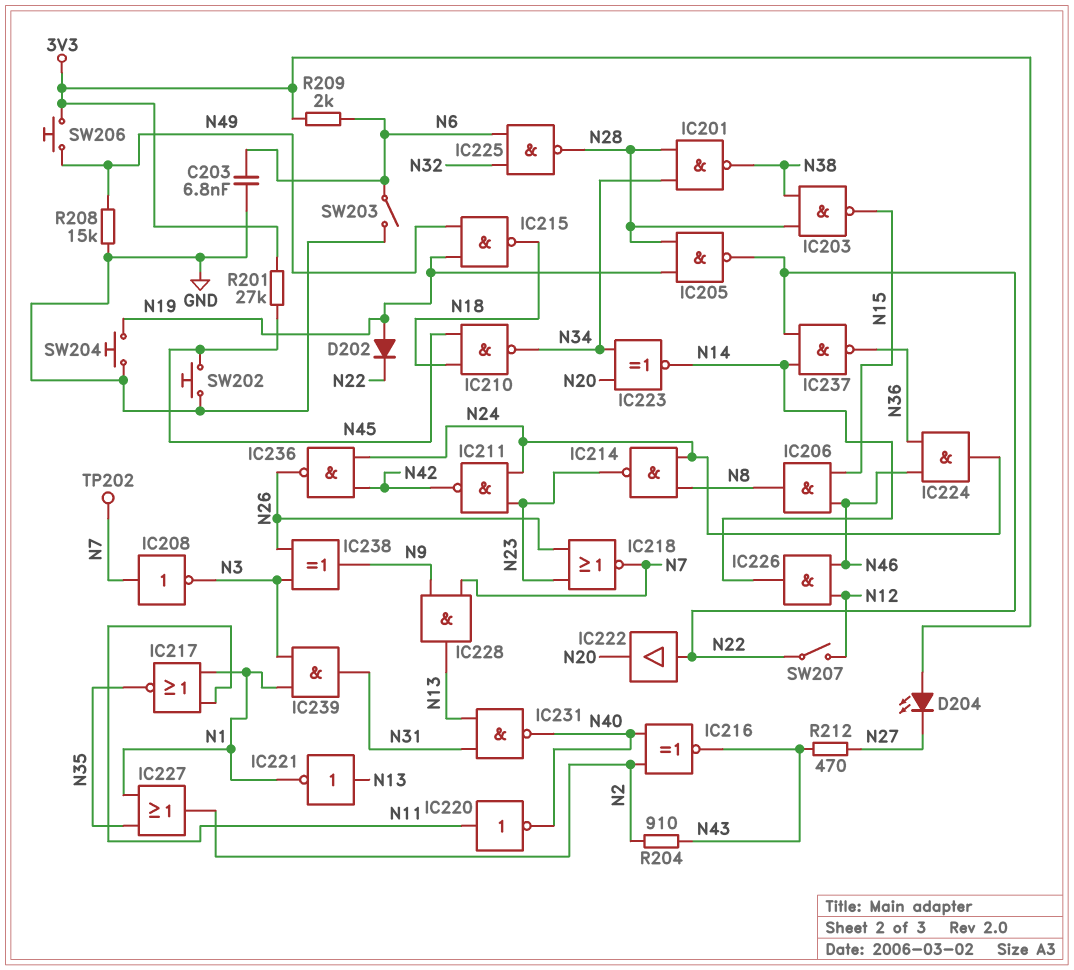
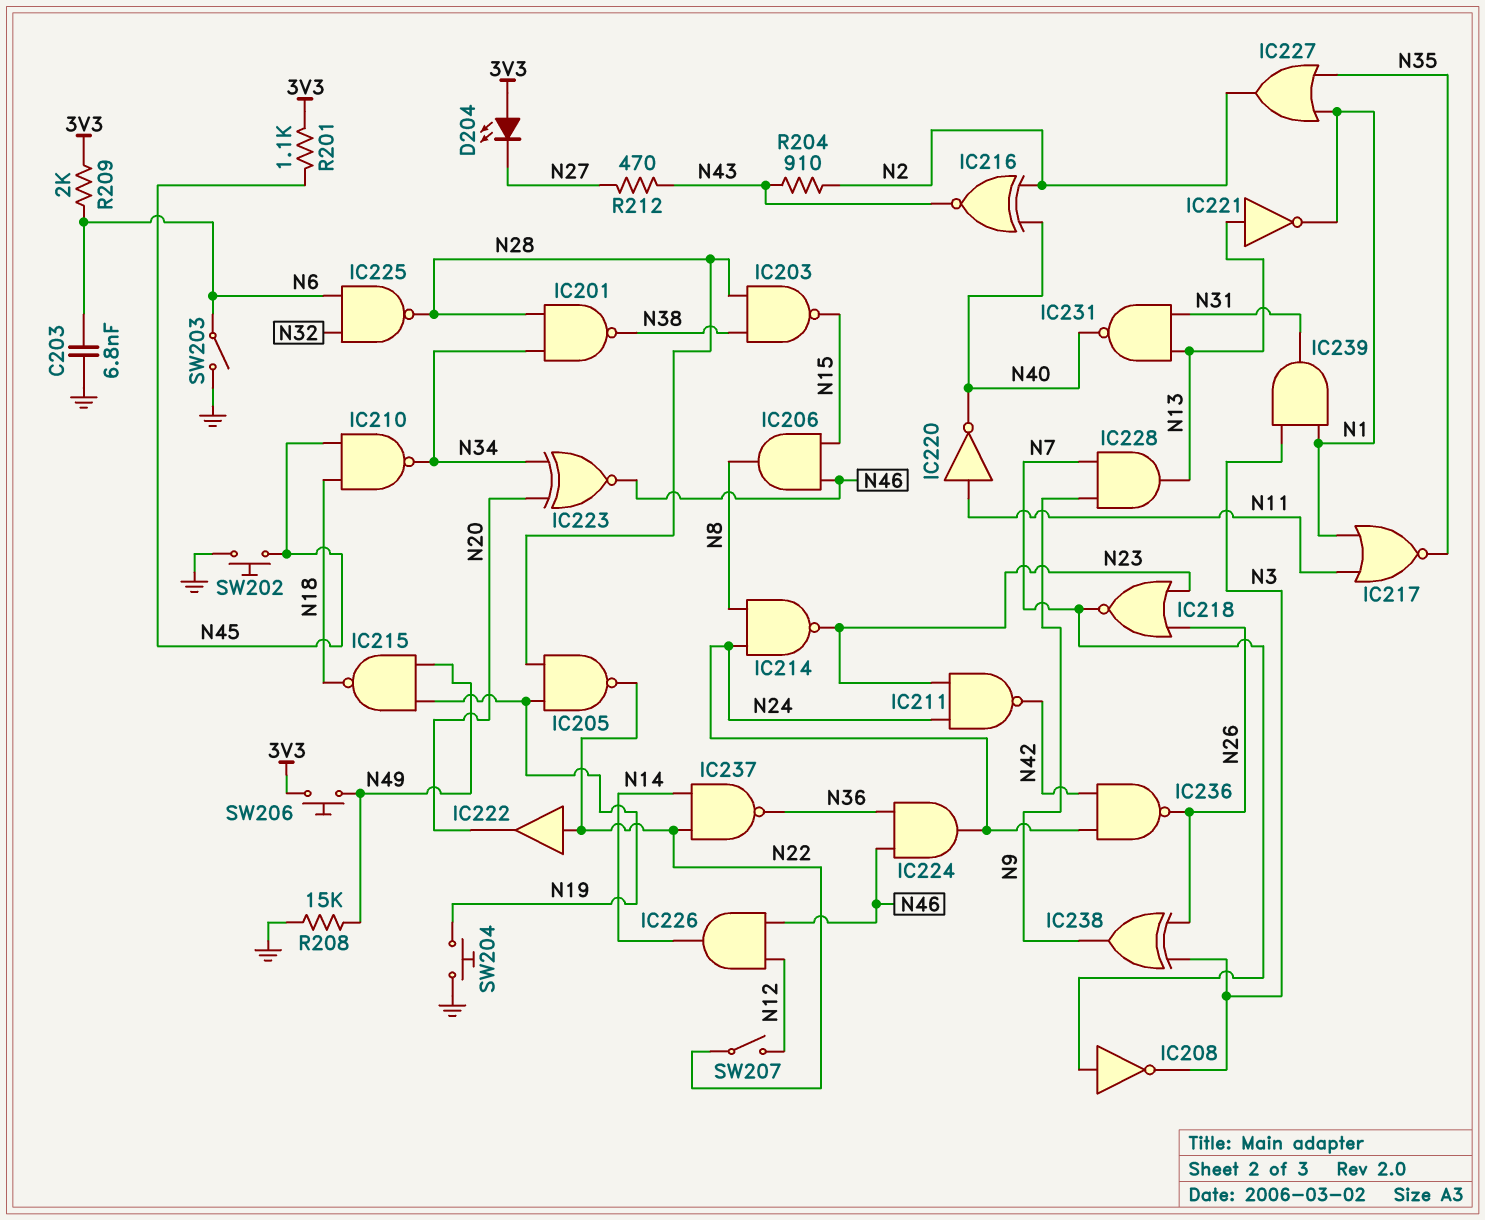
D202: diode (A N19, K N22) -> none
IC223: XNOR (in N20, in N34, out N14) -> XNOR (in N20, in N34, out N46)
R201: 27k (3V3, N45) -> 1.1k (3V3, N45)
TP202: test point (N7) -> none

